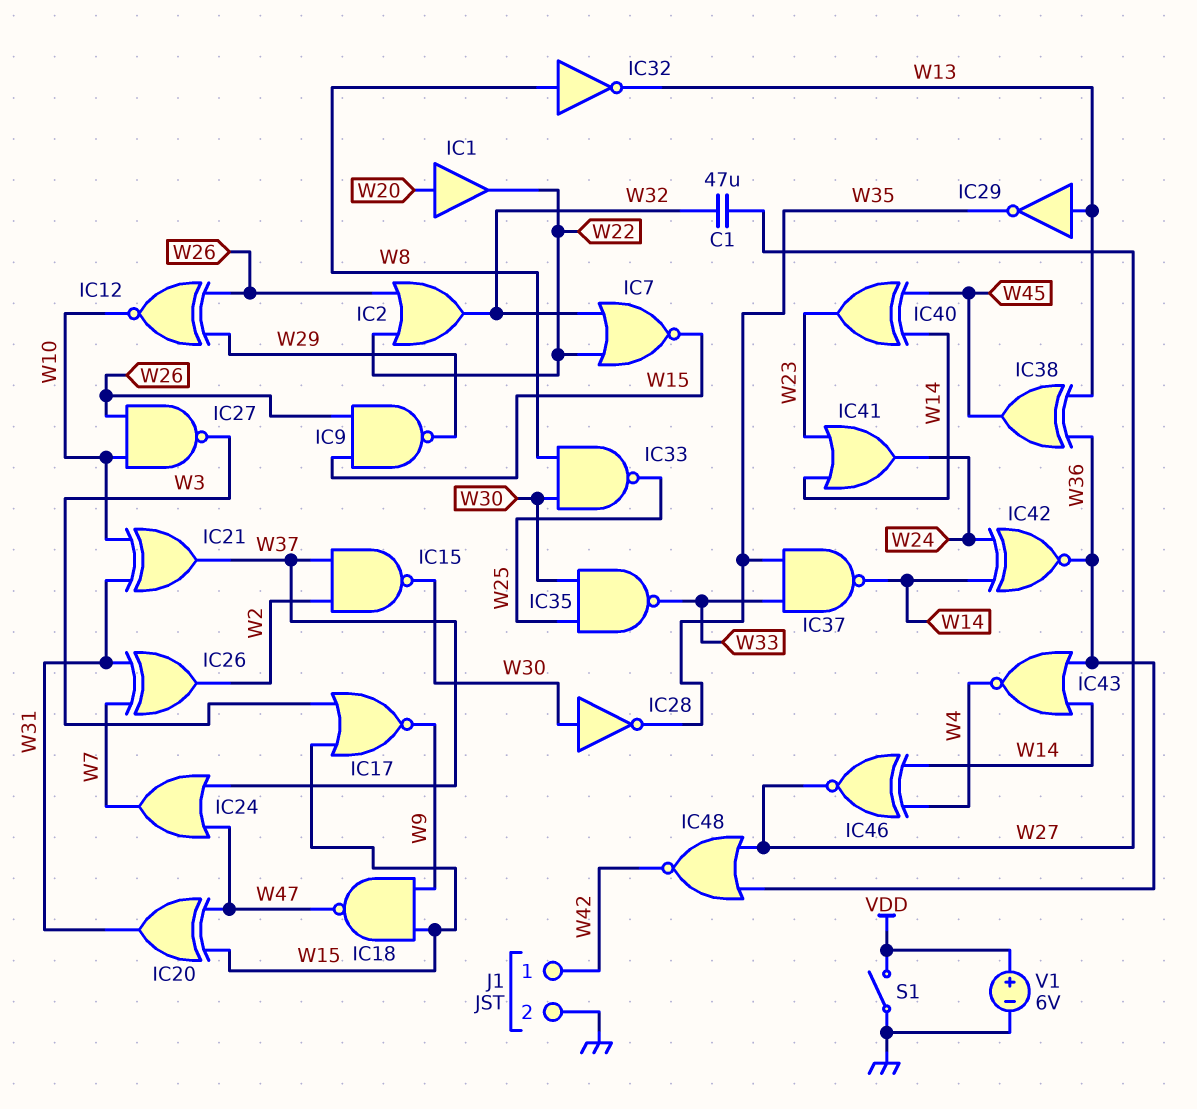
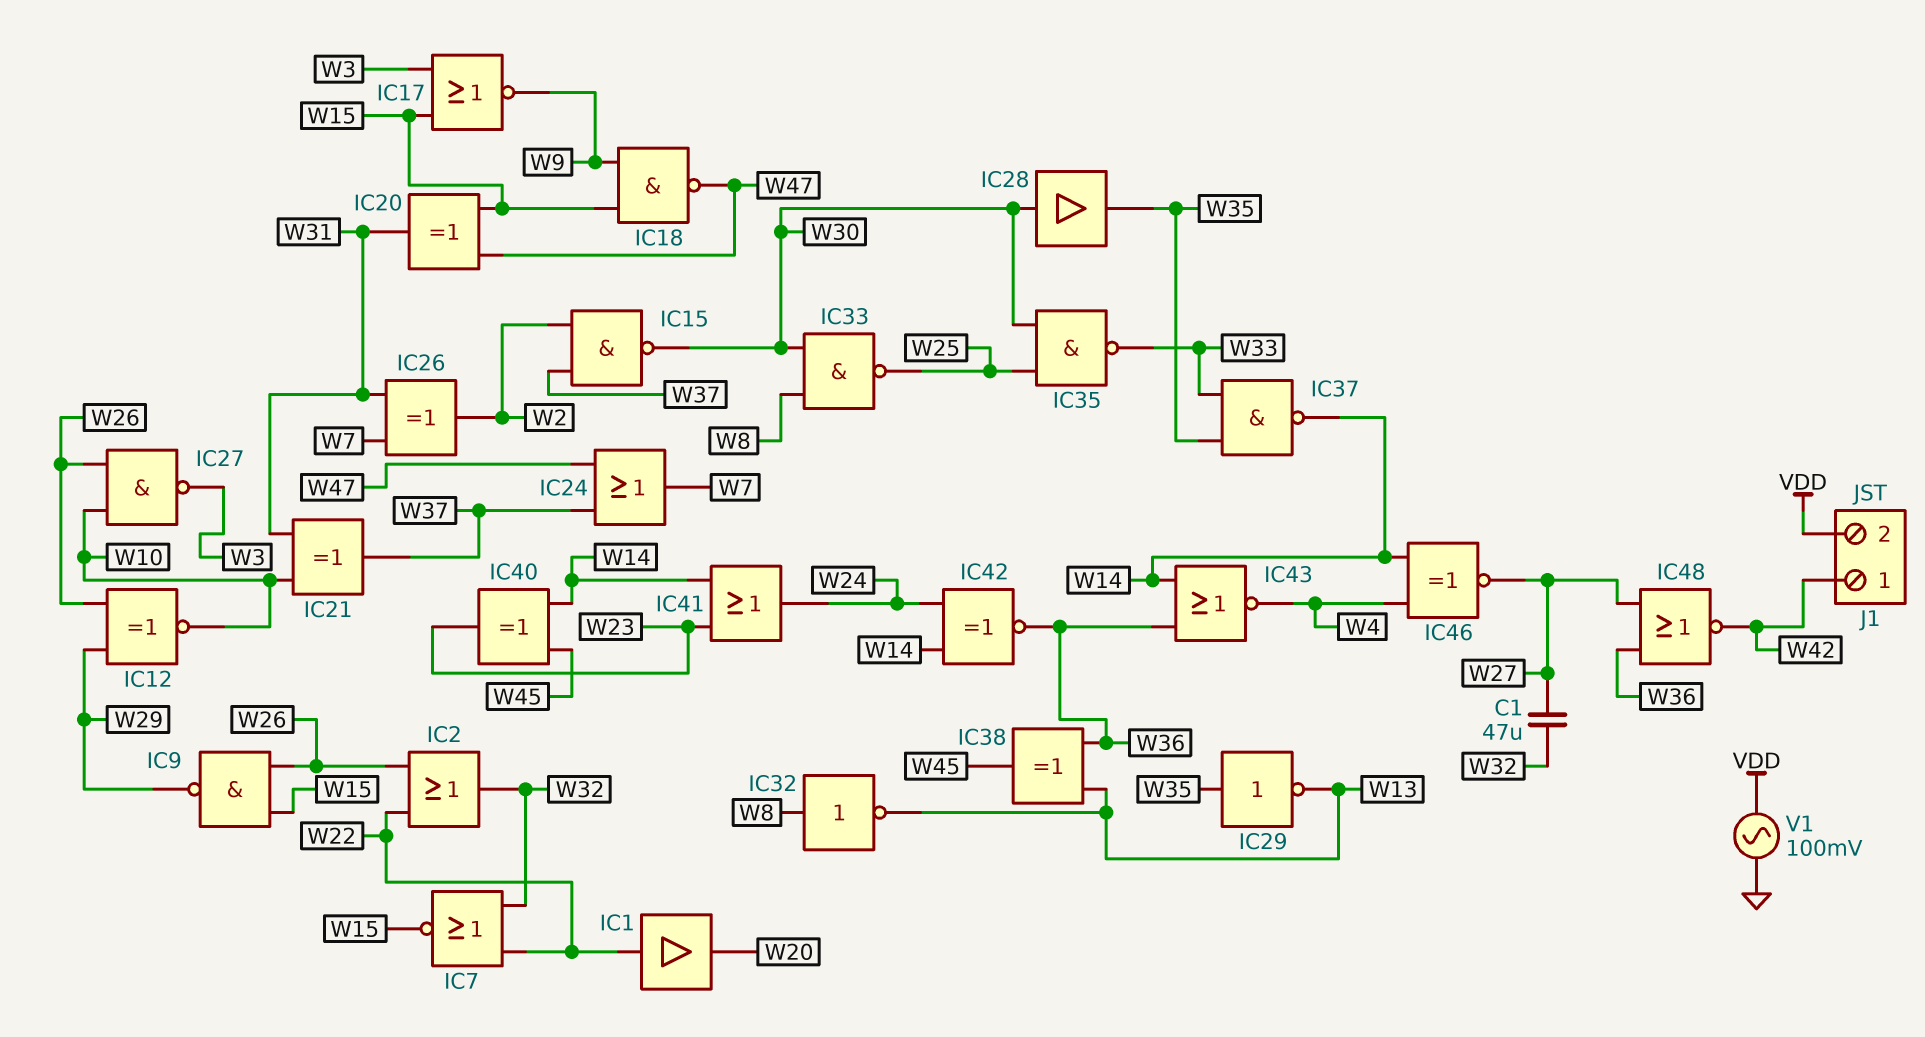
IC1: buffer (in W20, out W22) -> buffer (in W22, out W20)
IC28: NOT (in W30, out W35) -> buffer (in W30, out W35)
IC29: NOT (in W13, out W35) -> NOT (in W35, out W13)
J1 pin 2: GND -> VDD
S1: switch (GND, VDD) -> none
V1: 6V (plus VDD, minus GND) -> AC 100mV (GND, VDD)

